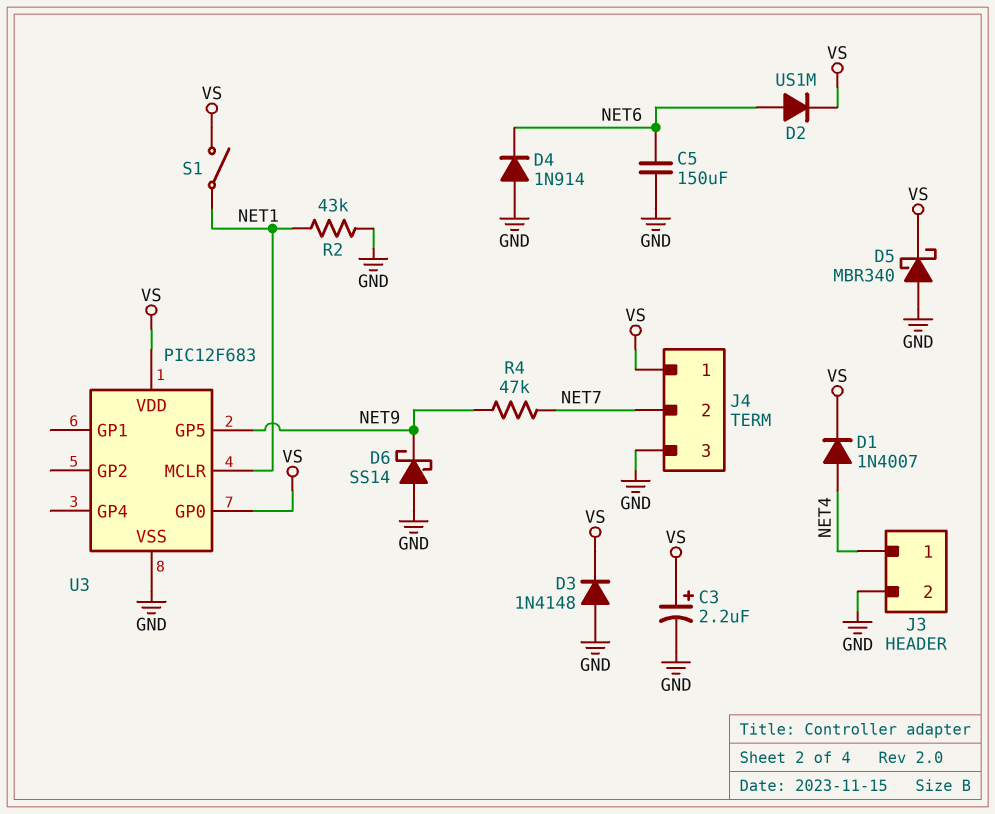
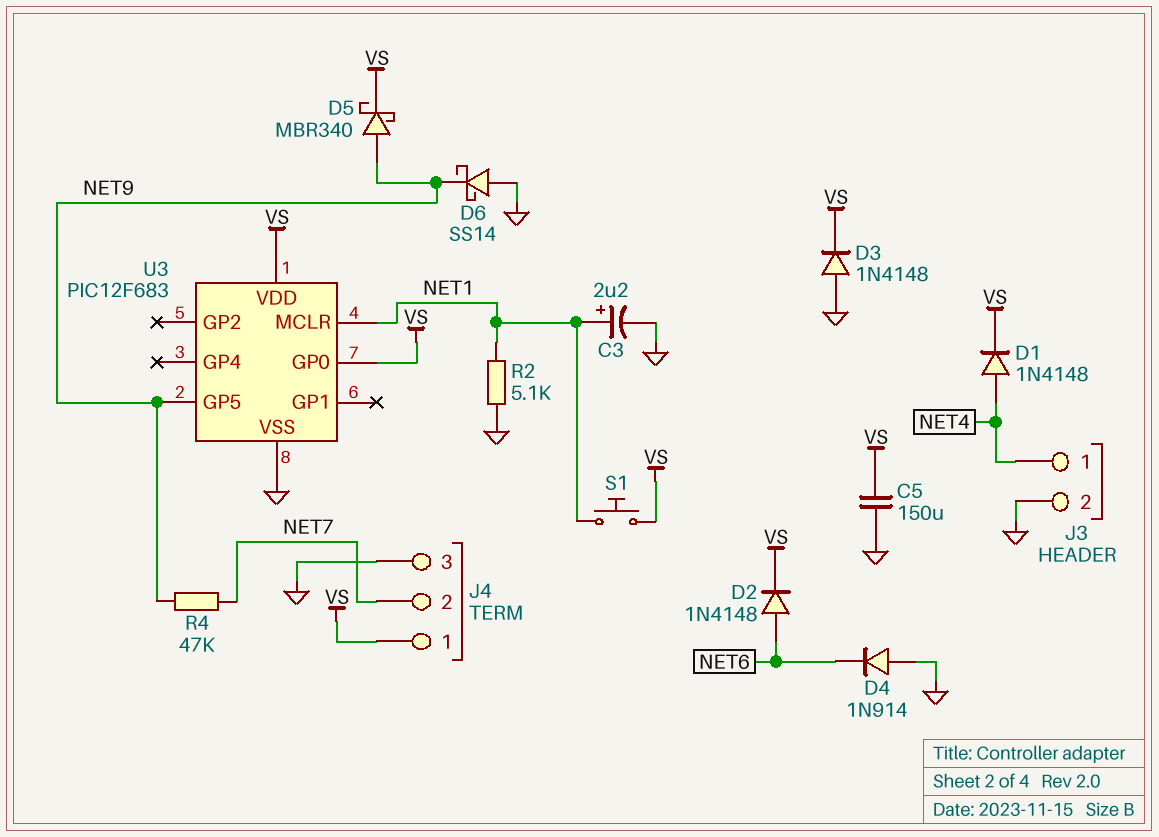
C3: 2.2uF (plus VS, minus GND) -> 2.2uF (plus NET1, minus GND)
C5: 150uF (GND, NET6) -> 150uF (GND, VS)
D1: diode 1N4007 (A NET4, K VS) -> diode 1N4148 (A NET4, K VS)
D2: diode US1M (A NET6, K VS) -> diode 1N4148 (A NET6, K VS)
D5: schottky MBR340 (A GND, K VS) -> schottky MBR340 (A NET9, K VS)
R2: 43k (GND, NET1) -> 5.1k (GND, NET1)
S1: switch (NET1, VS) -> button (NET1, VS)

